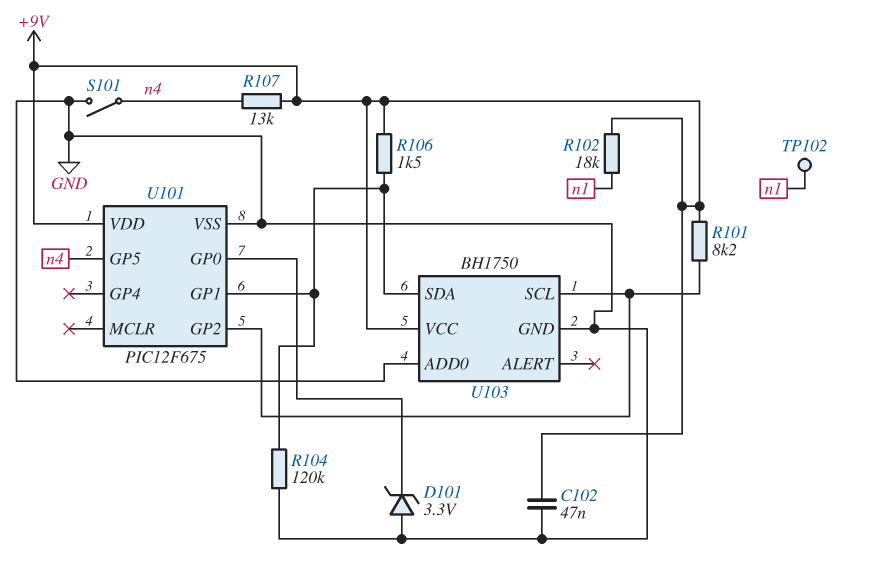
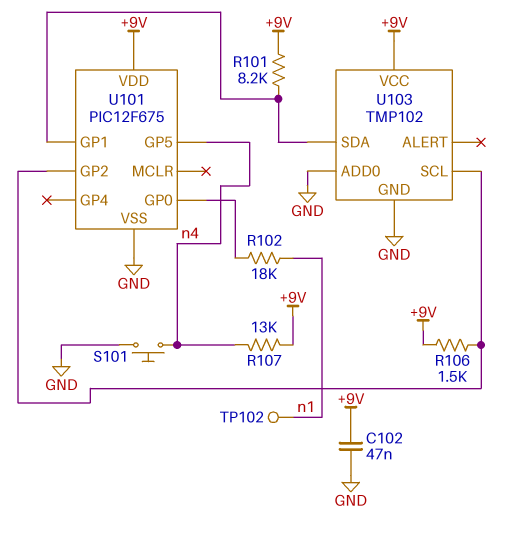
D101: zener 3.3V (A GND, K U101/GP0) -> none
R101: 8.2k (+9V, U101/GP2) -> 8.2k (+9V, U101/GP1)
R102: 18k (+9V, n1) -> 18k (U101/GP0, n1)
R104: 120k (GND, U101/GP1) -> none
R106: 1.5k (+9V, U101/GP1) -> 1.5k (+9V, U101/GP2)
S101: switch (GND, n4) -> button (GND, n4)
U103: BH1750 -> TMP102

